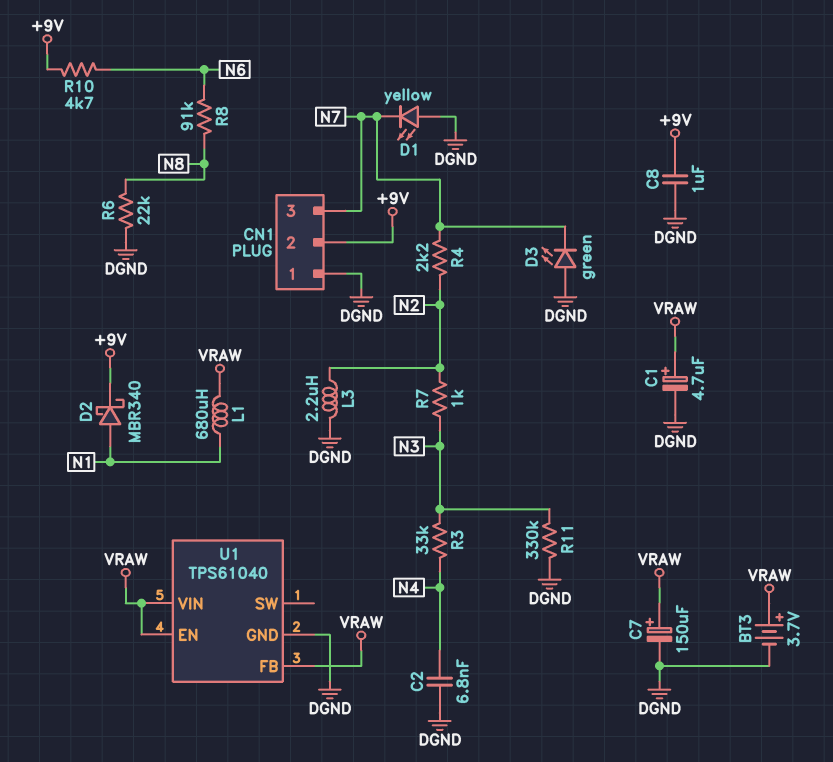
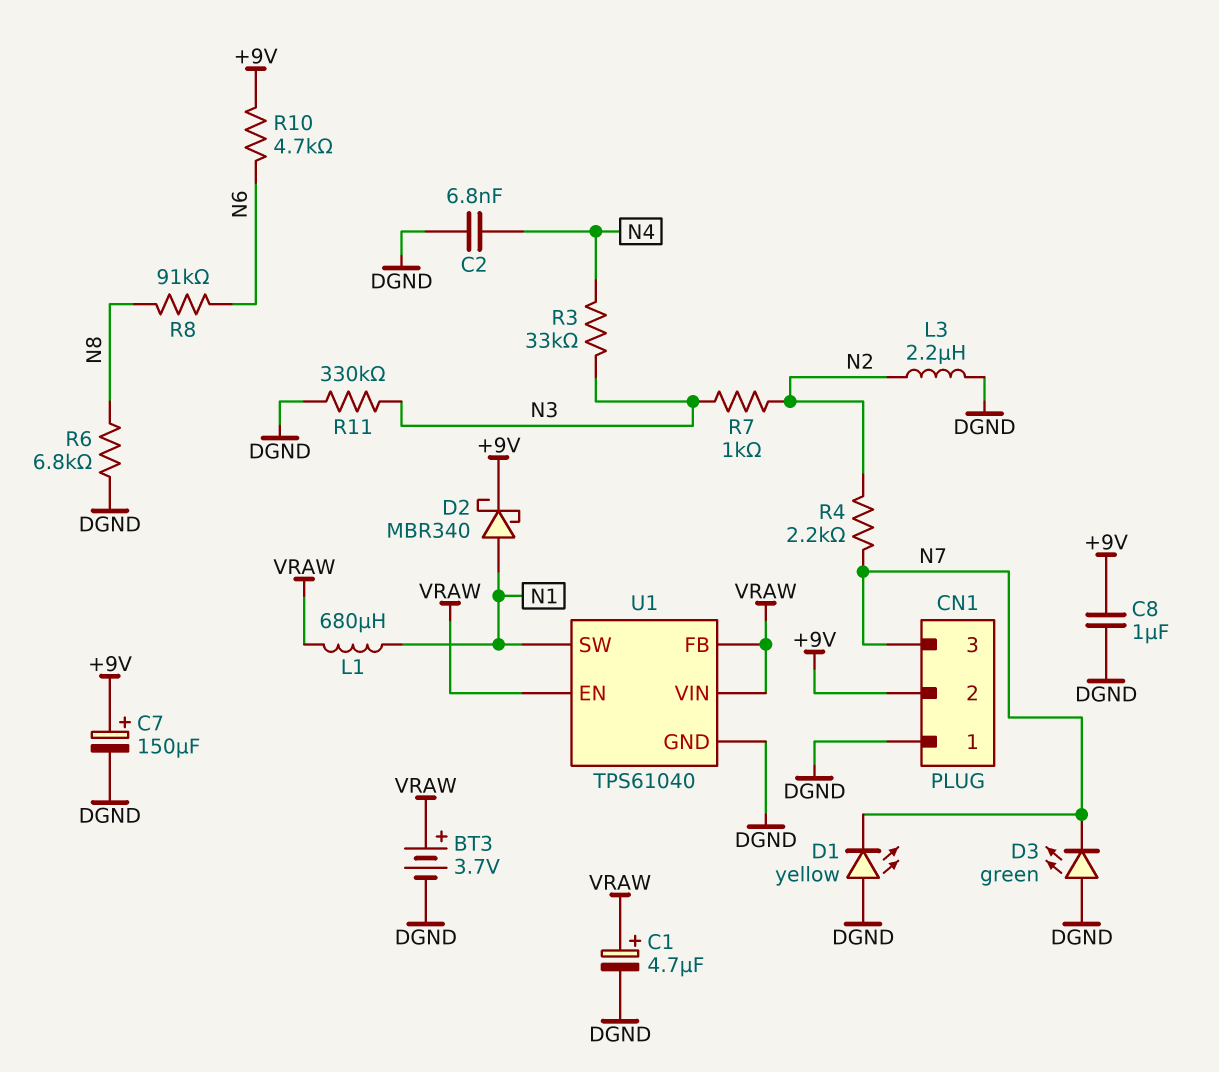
C7: 150uF (plus VRAW, minus DGND) -> 150uF (plus +9V, minus DGND)
R6: 22k (DGND, N8) -> 6.8k (DGND, N8)
U1 pin SW: none -> N1

